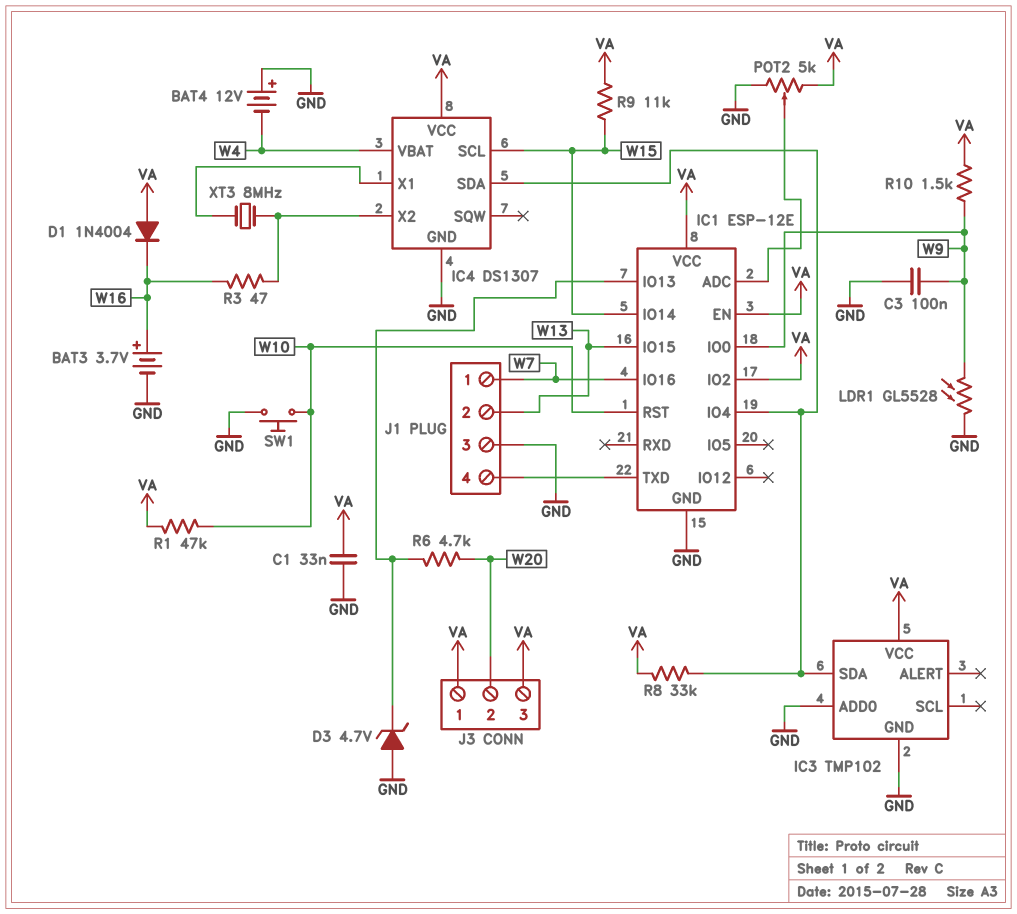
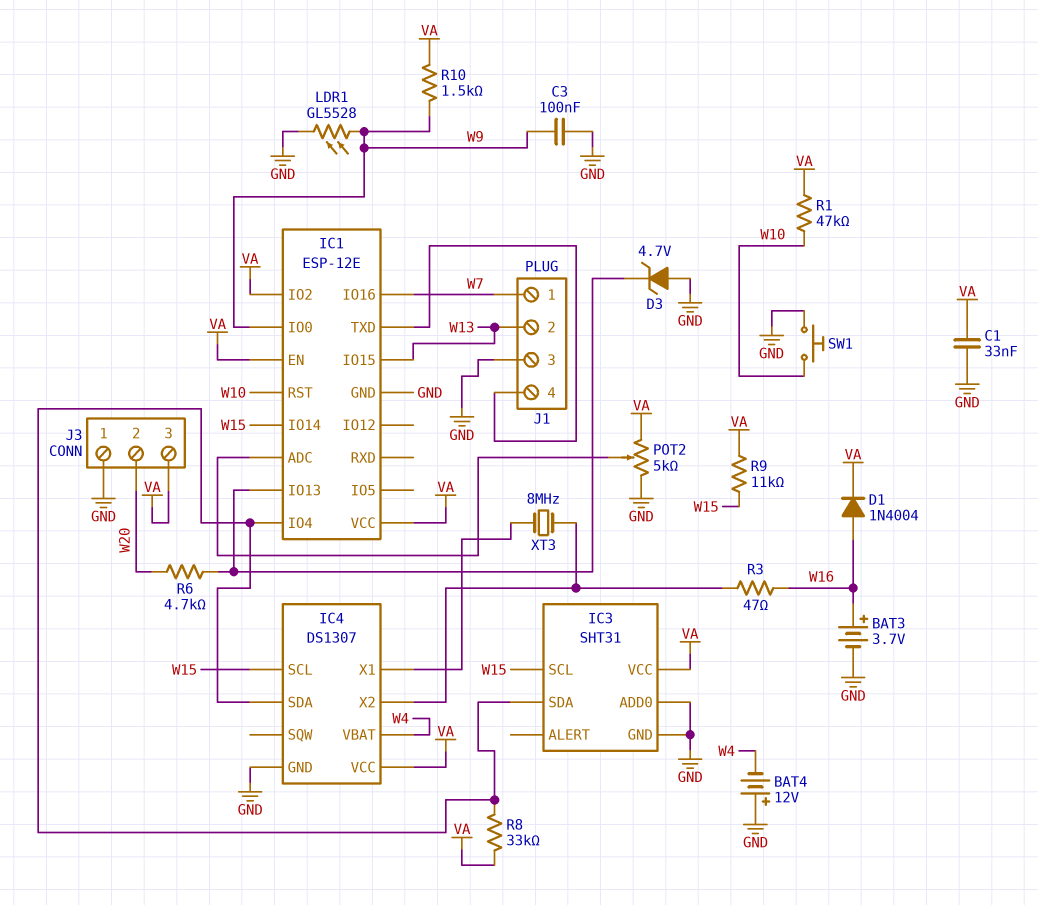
D1: diode 1N4004 (A VA, K W16) -> diode 1N4004 (A W16, K VA)
IC3: TMP102 -> SHT31
IC3 pin SCL: none -> W15
J3 pin 1: VA -> GND

